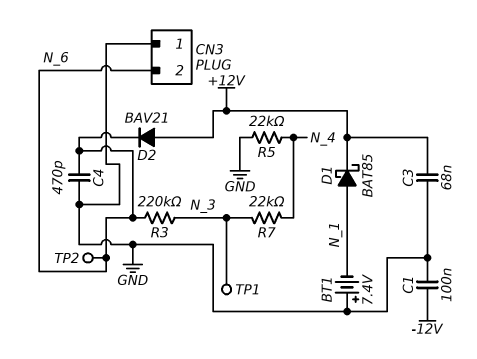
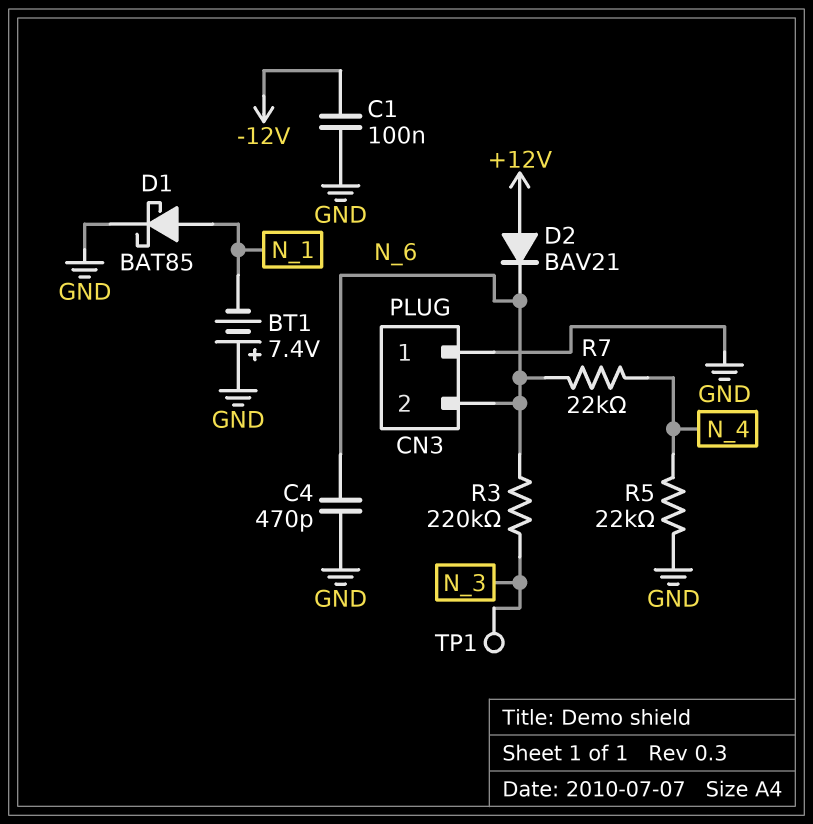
C3: 68nF (+12V, GND) -> none
D1: schottky BAT85 (A N_1, K +12V) -> schottky BAT85 (A N_1, K GND)
R7: 22k (N_3, N_4) -> 22k (N_4, N_6)
TP2: test point (N_6) -> none

